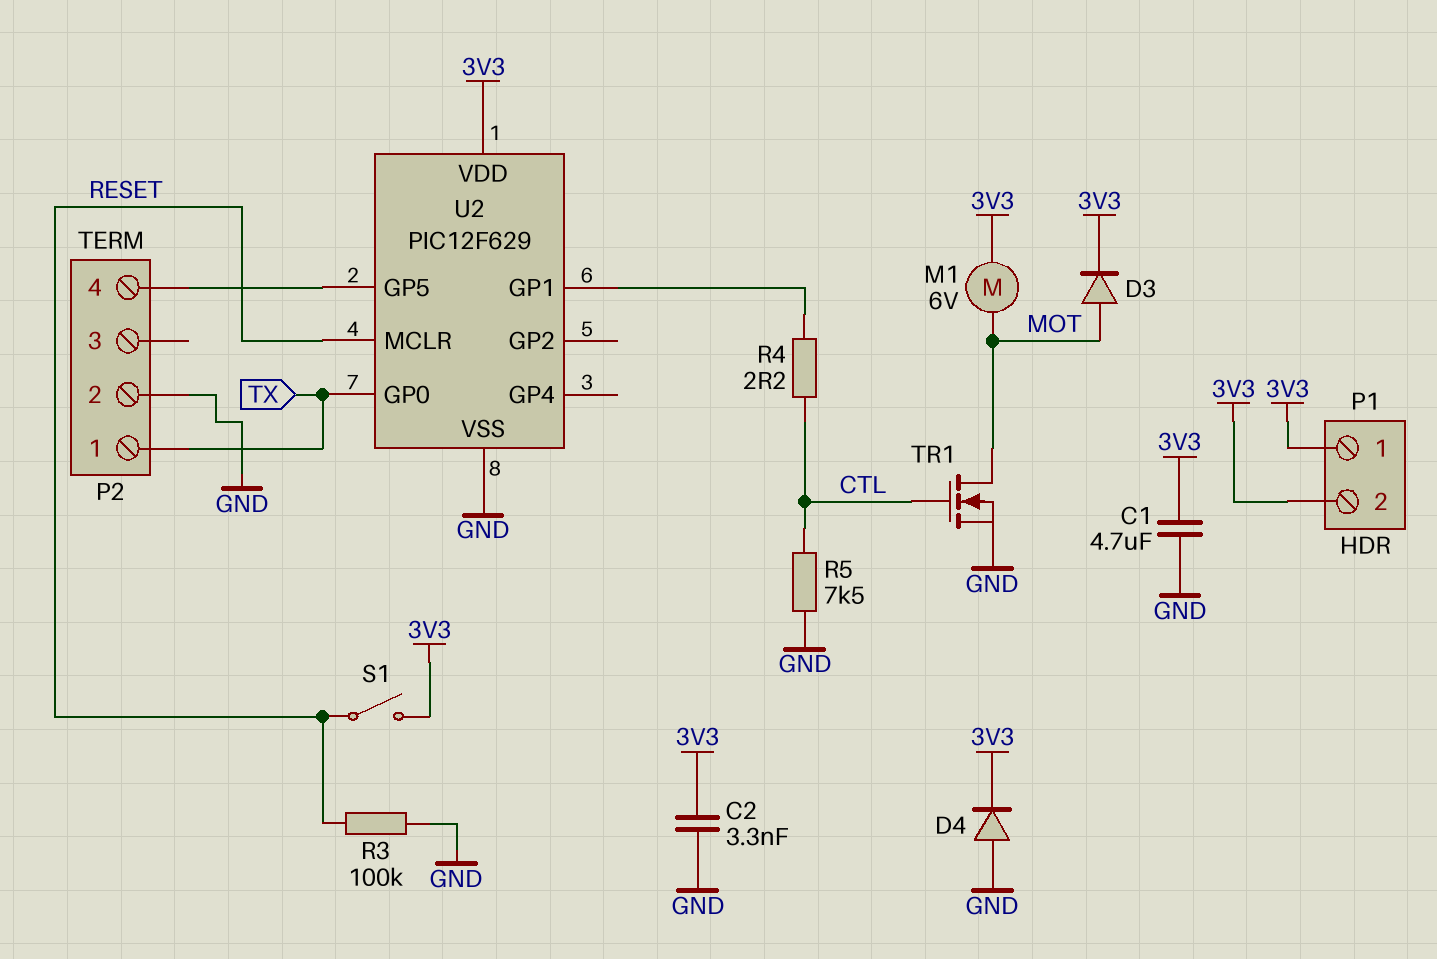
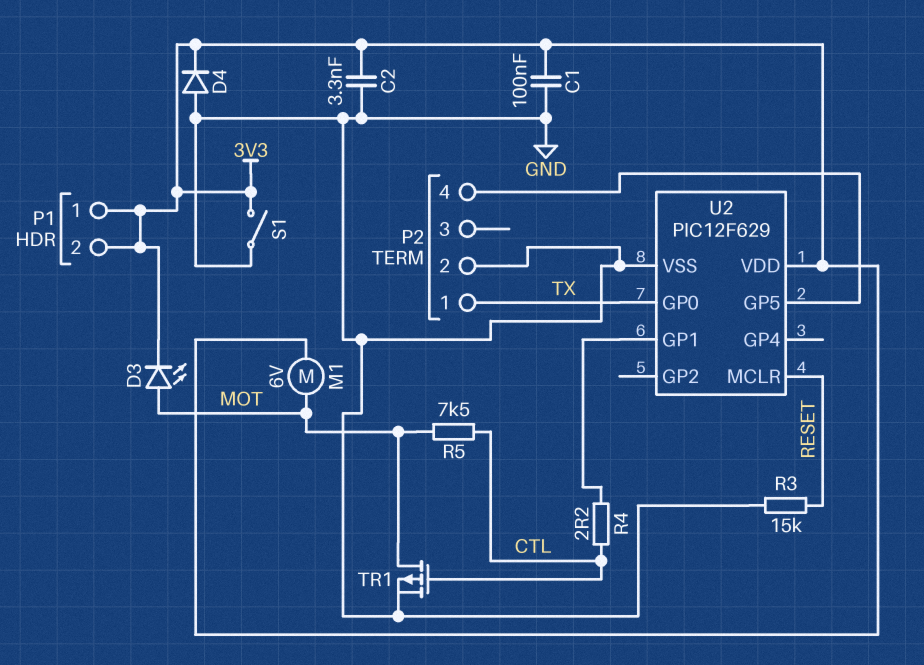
C1: 4.7uF (3V3, GND) -> 100nF (3V3, GND)
D3: diode (A MOT, K 3V3) -> LED (A MOT, K 3V3)
R3: 100k (GND, RESET) -> 15k (GND, RESET)
R5: 7.5k (CTL, GND) -> 7.5k (CTL, MOT)
S1: switch (3V3, RESET) -> switch (3V3, GND)
TR1: NMOS (G CTL, D MOT, S GND) -> PMOS (G CTL, D MOT, S GND)

